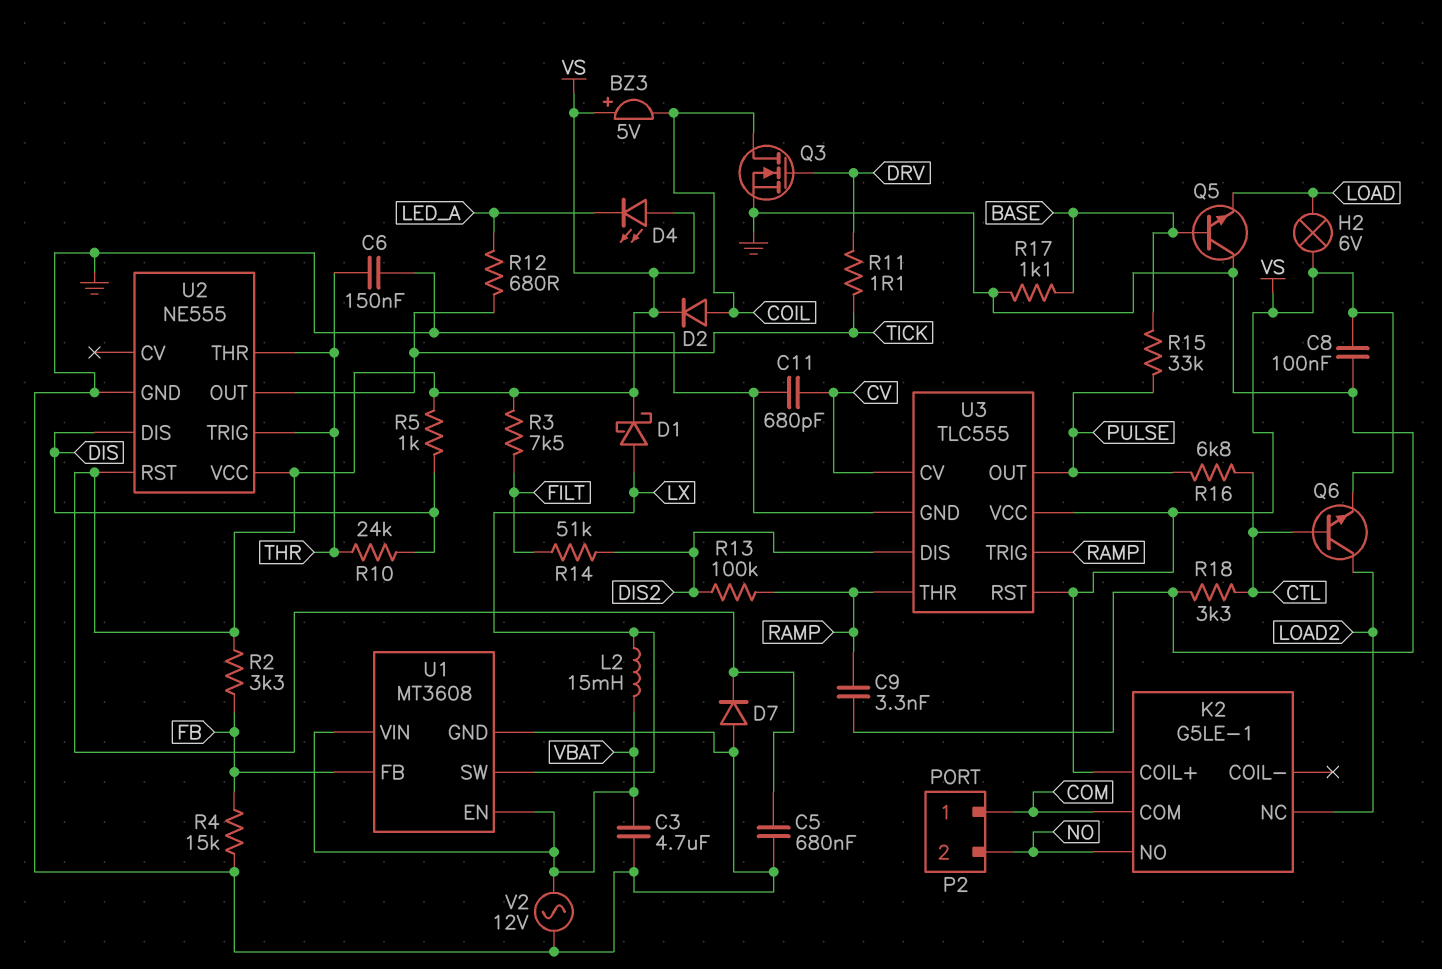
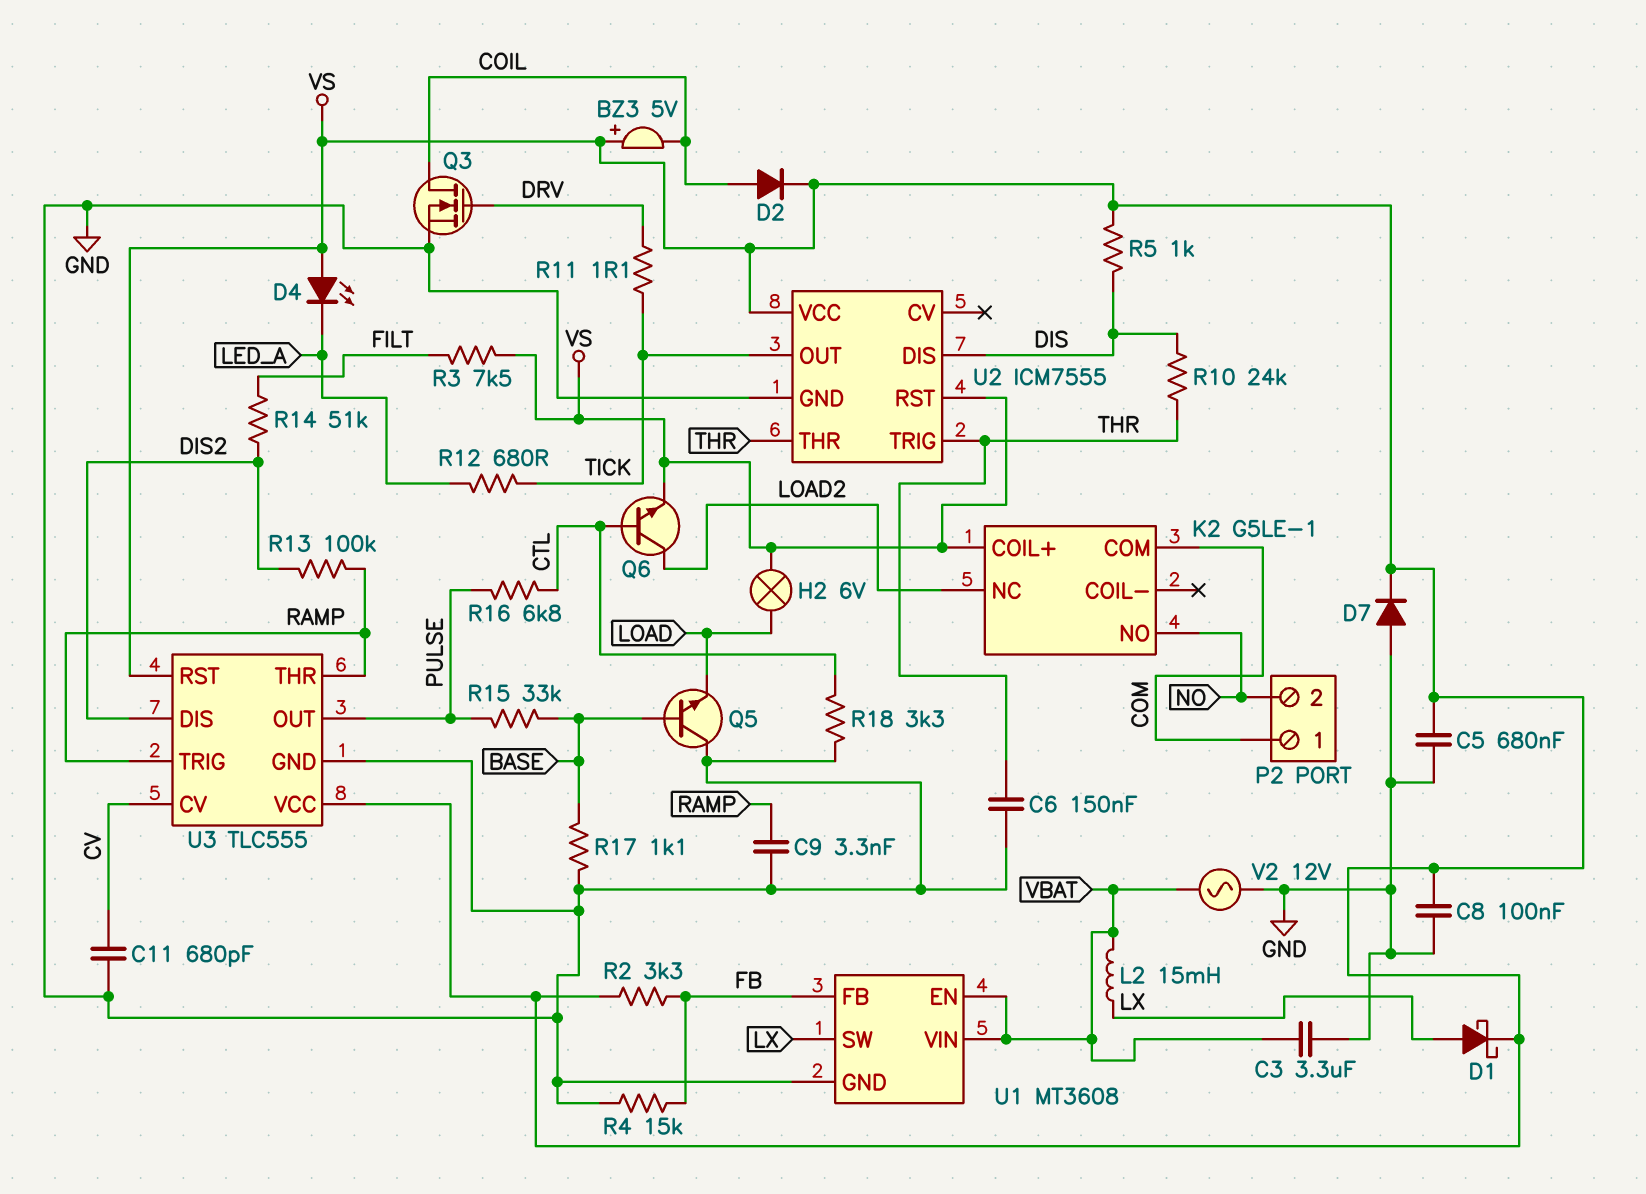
C3: 4.7uF (GND, VBAT) -> 3.3uF (GND, VBAT)
U2: NE555 -> ICM7555

